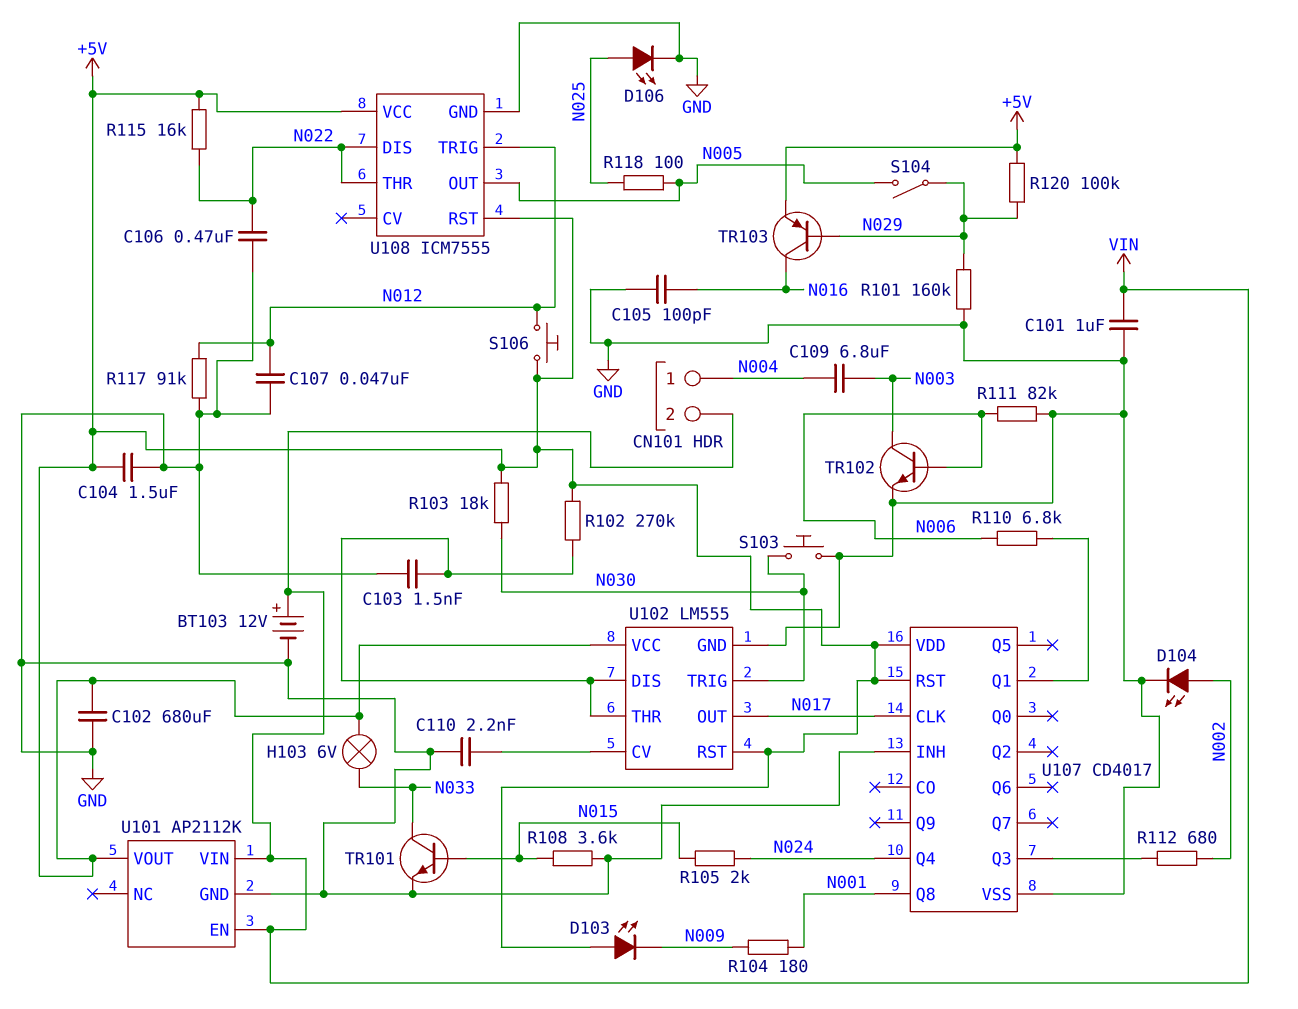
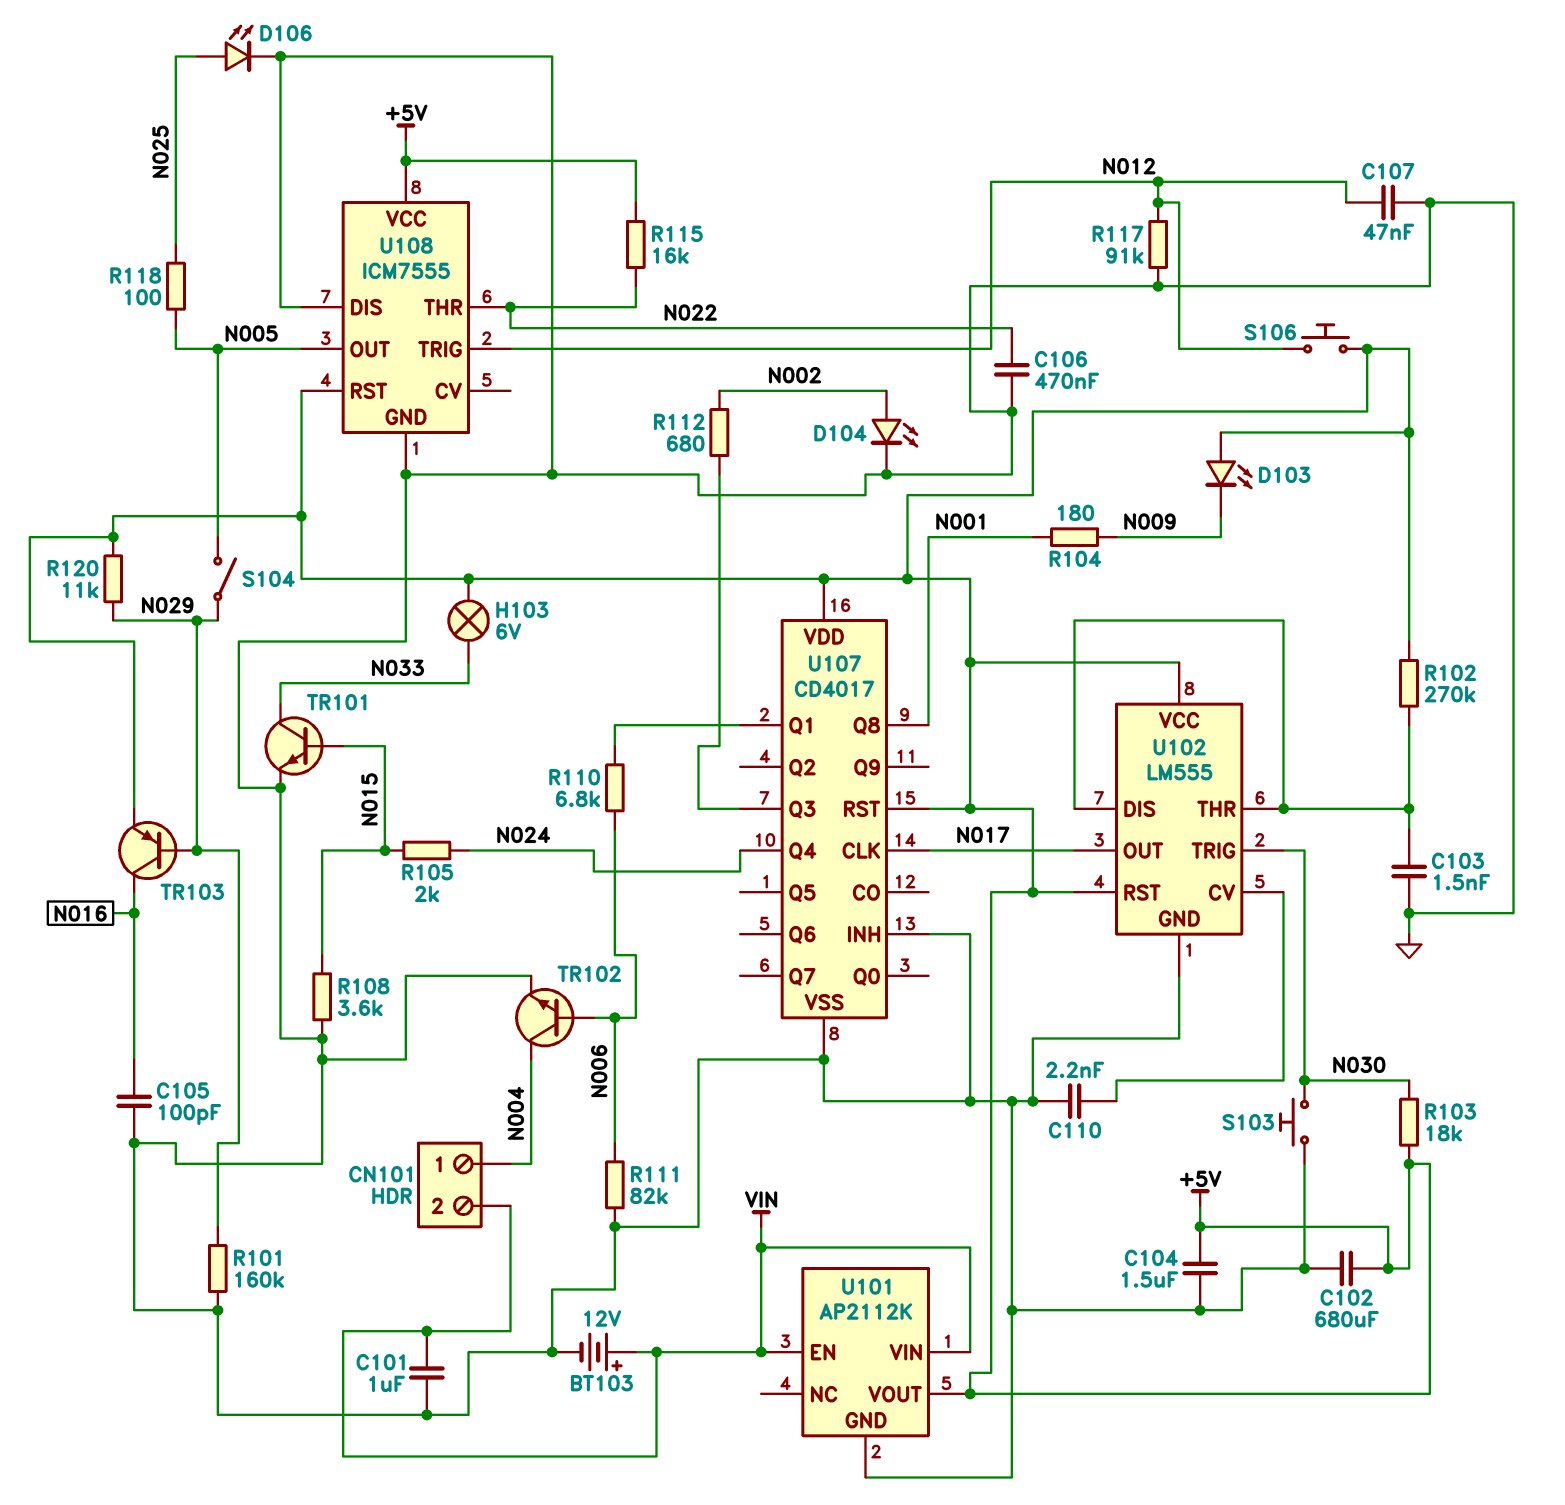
C109: 6.8uF (N003, N004) -> none
R120: 100k (+5V, N029) -> 11k (+5V, N029)
TR102: NPN (B N006, C N003, E GND) -> NPN (B N006, C N004, E GND)
U108 pin DIS: N022 -> GND

